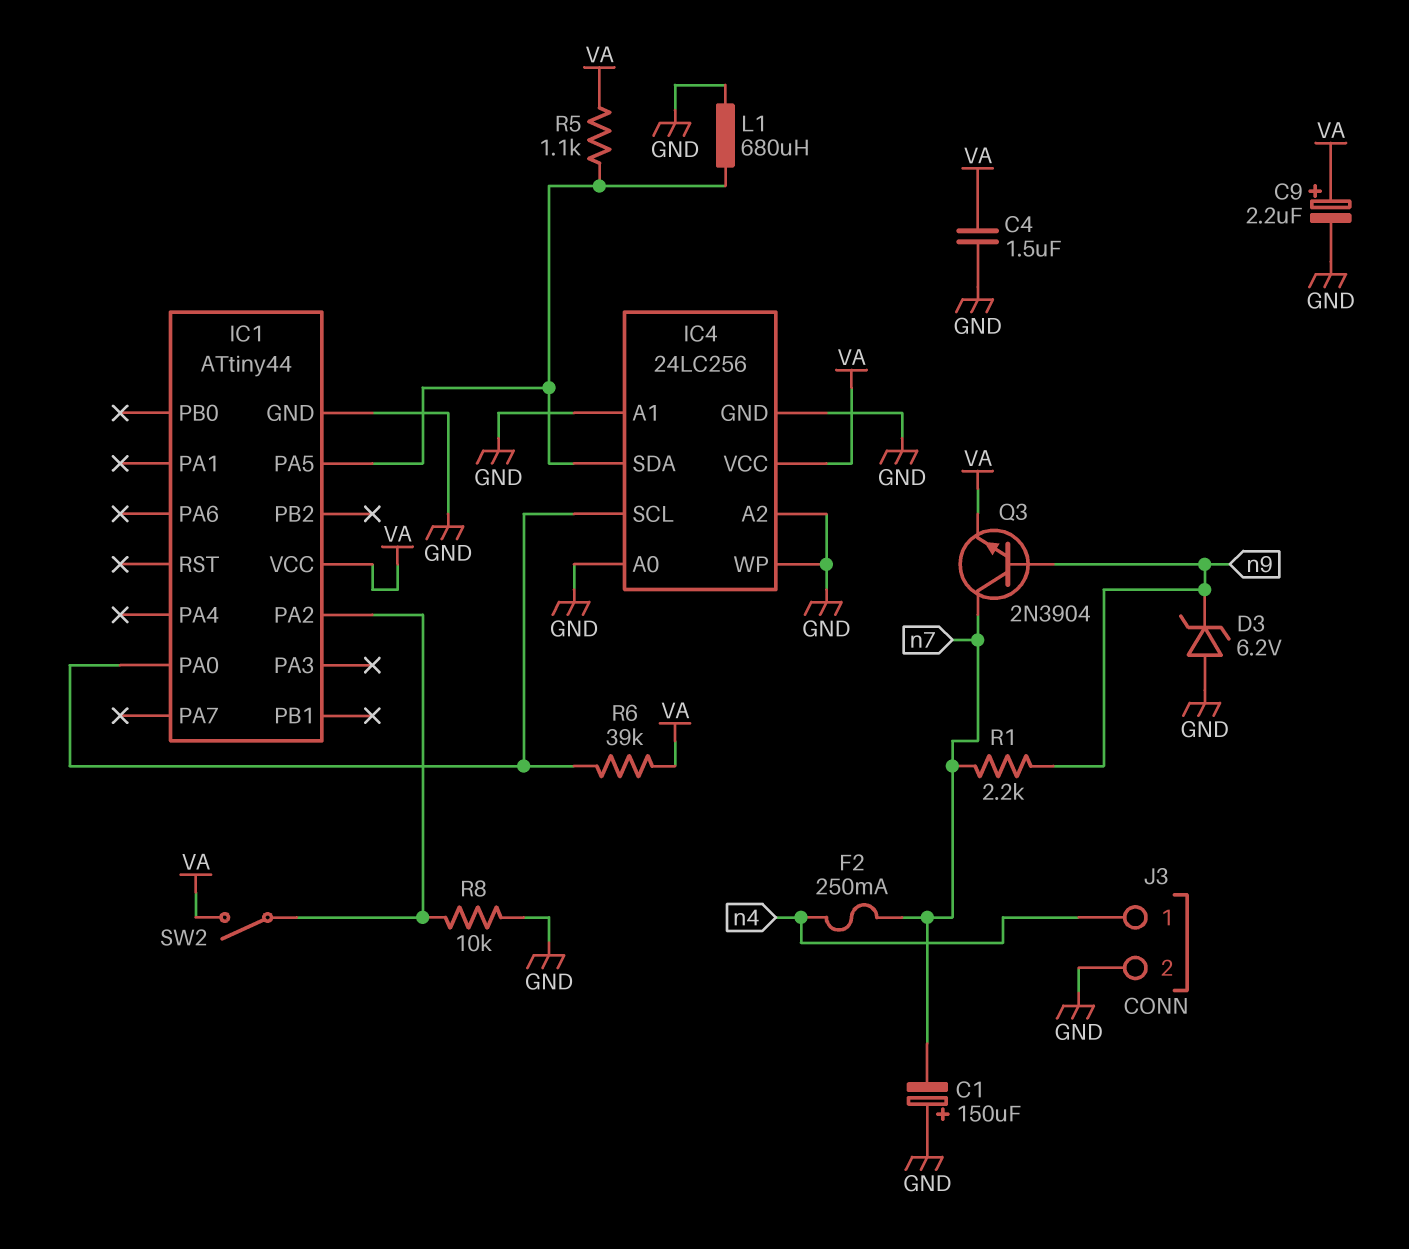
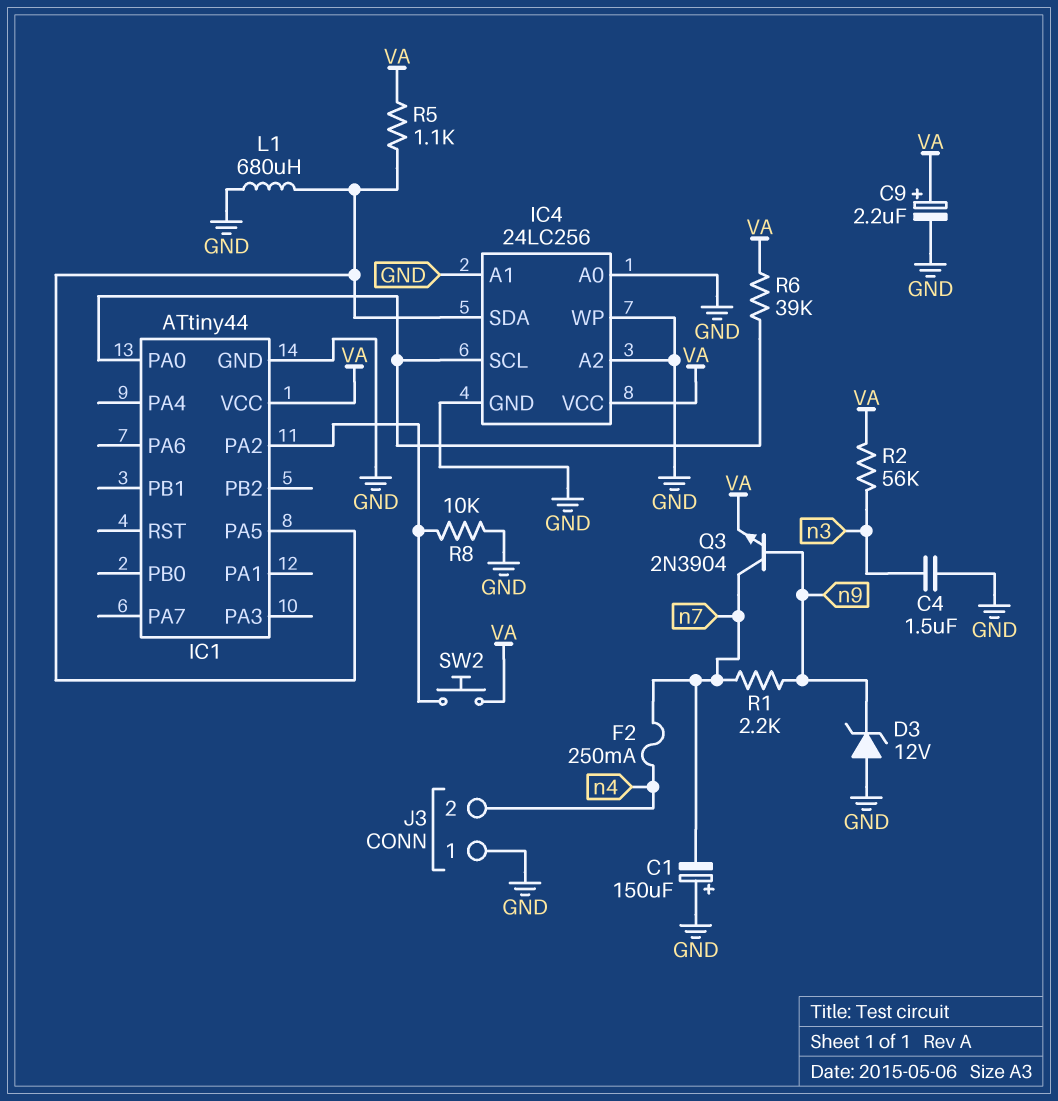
C4: 1.5uF (GND, VA) -> 1.5uF (GND, n3)
D3: zener 6.2V (A GND, K n9) -> zener 12V (A GND, K n9)
J3 pin 1: n4 -> GND
J3 pin 2: GND -> n4
R2: none -> 56k (VA, n3)
SW2: switch (IC1/PA2, VA) -> button (IC1/PA2, VA)

